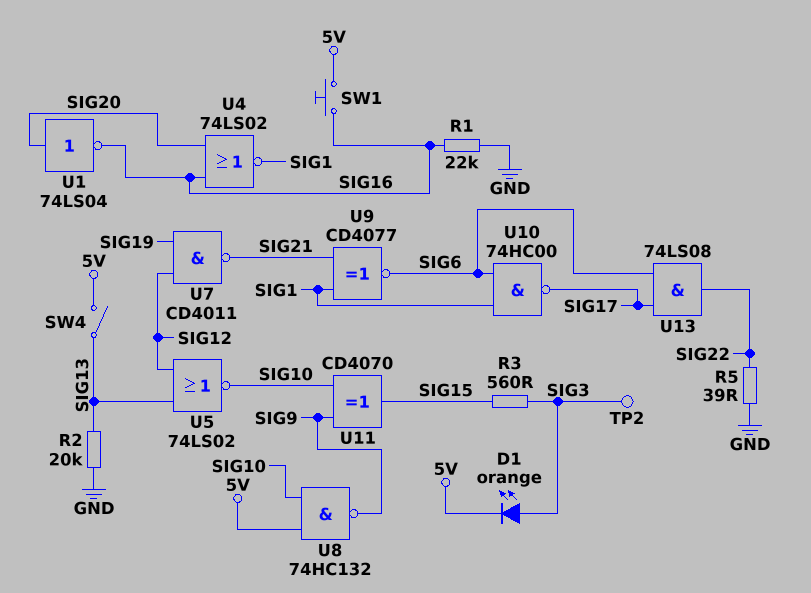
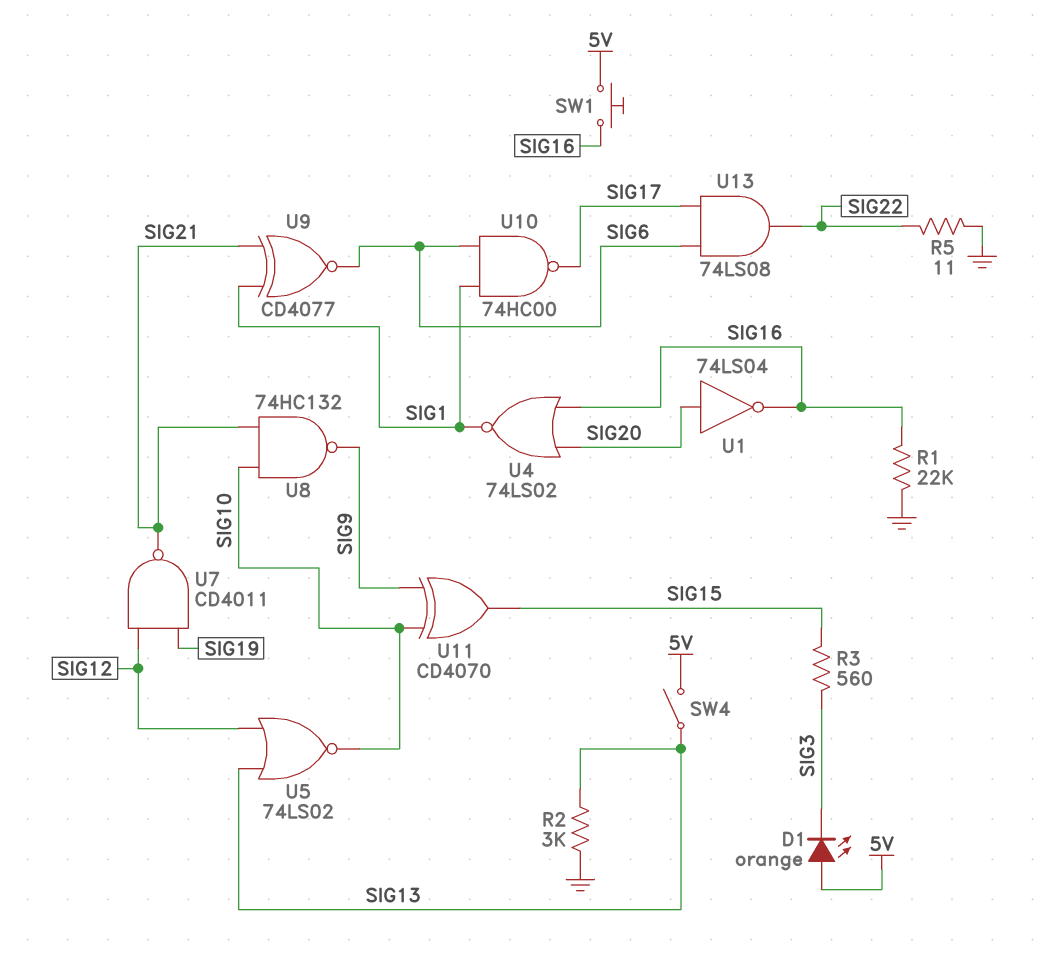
D1: LED orange (A SIG3, K 5V) -> LED orange (A 5V, K SIG3)
R2: 20k (GND, SIG13) -> 3k (GND, SIG13)
R5: 39 (GND, SIG22) -> 11 (GND, SIG22)
TP2: test point (SIG3) -> none
U8: NAND 74HC132 (in 5V, in SIG10, out SIG9) -> NAND 74HC132 (in SIG10, in SIG21, out SIG9)

